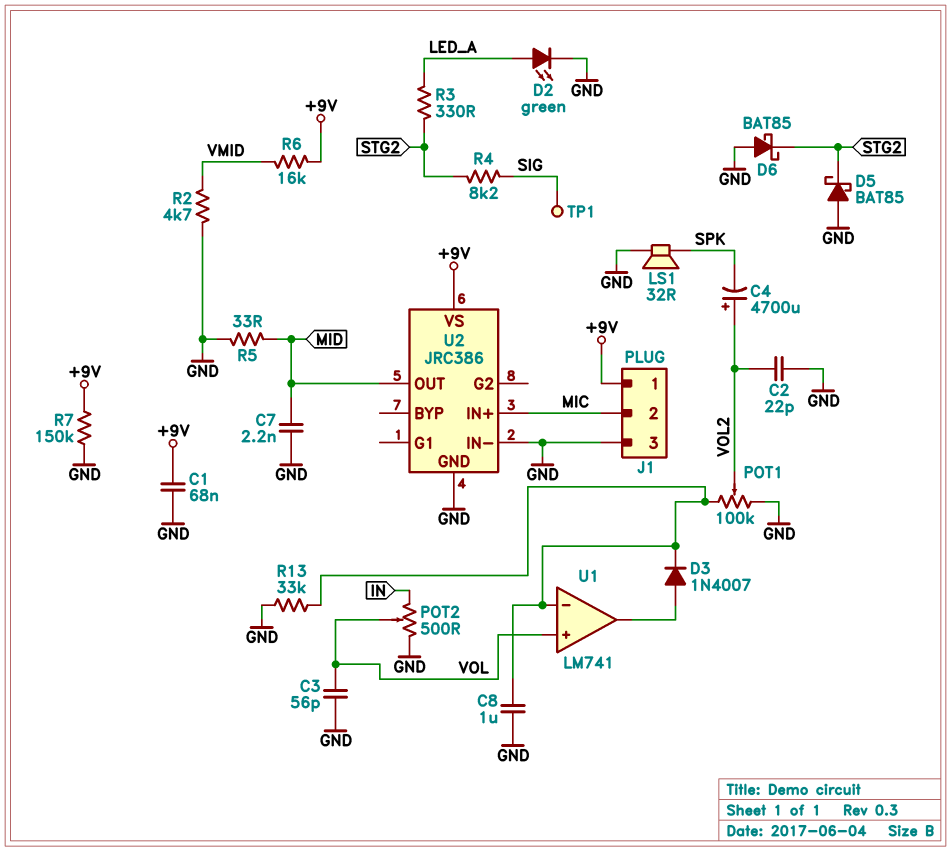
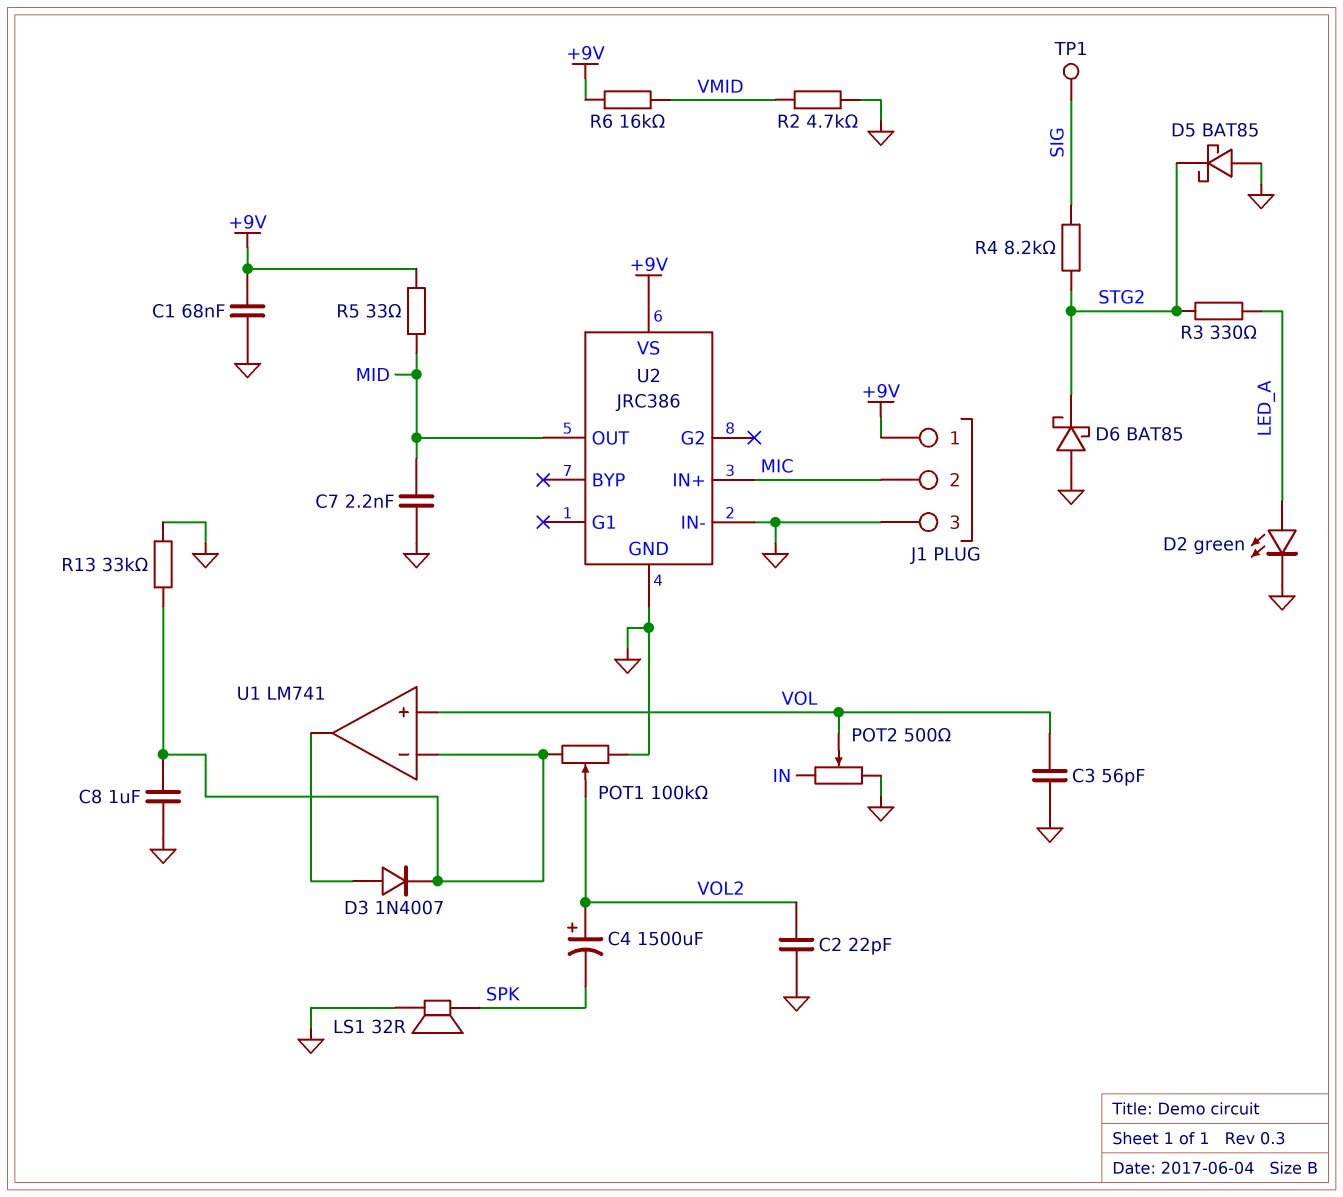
C4: 4700uF (plus VOL2, minus SPK) -> 1500uF (plus VOL2, minus SPK)
R5: 33 (GND, MID) -> 33 (+9V, MID)
R7: 150k (+9V, GND) -> none

